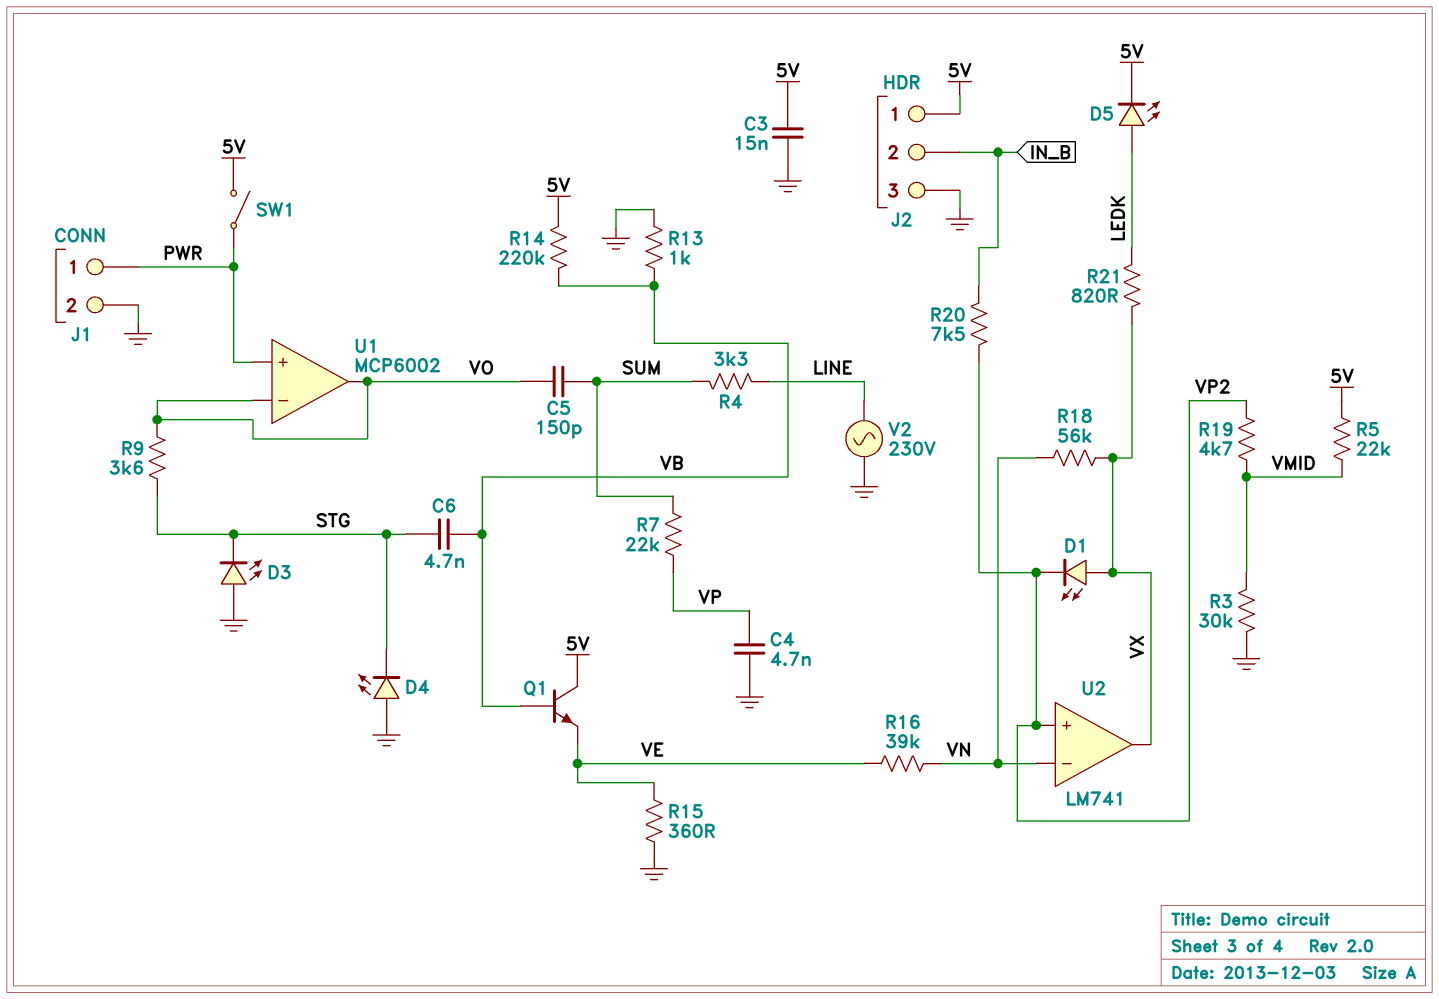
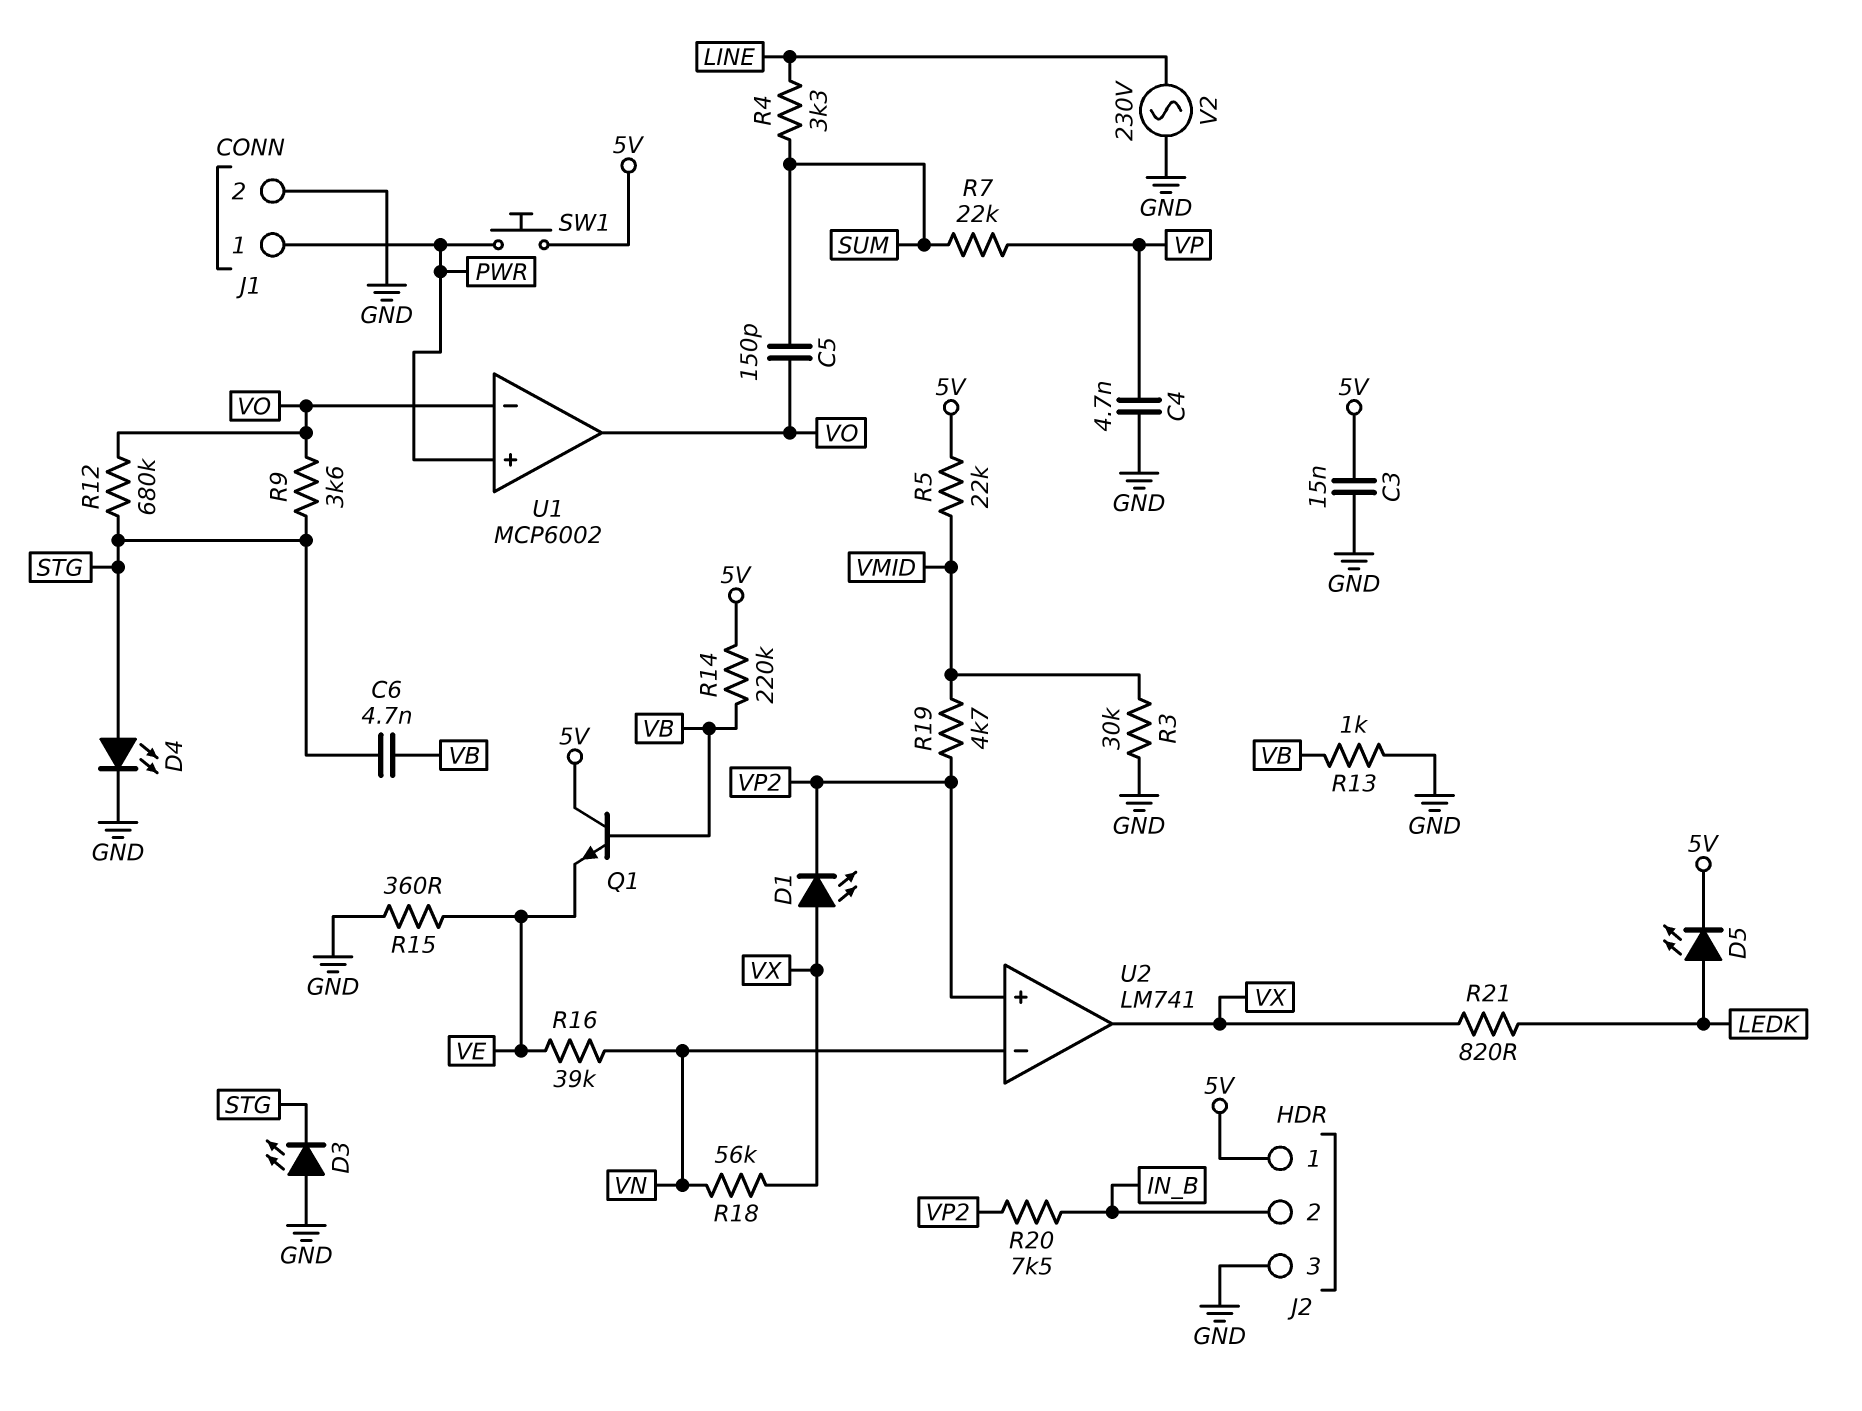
D4: LED (A GND, K STG) -> LED (A STG, K GND)
R12: none -> 680k (STG, VO)
SW1: switch (5V, PWR) -> button (5V, PWR)

